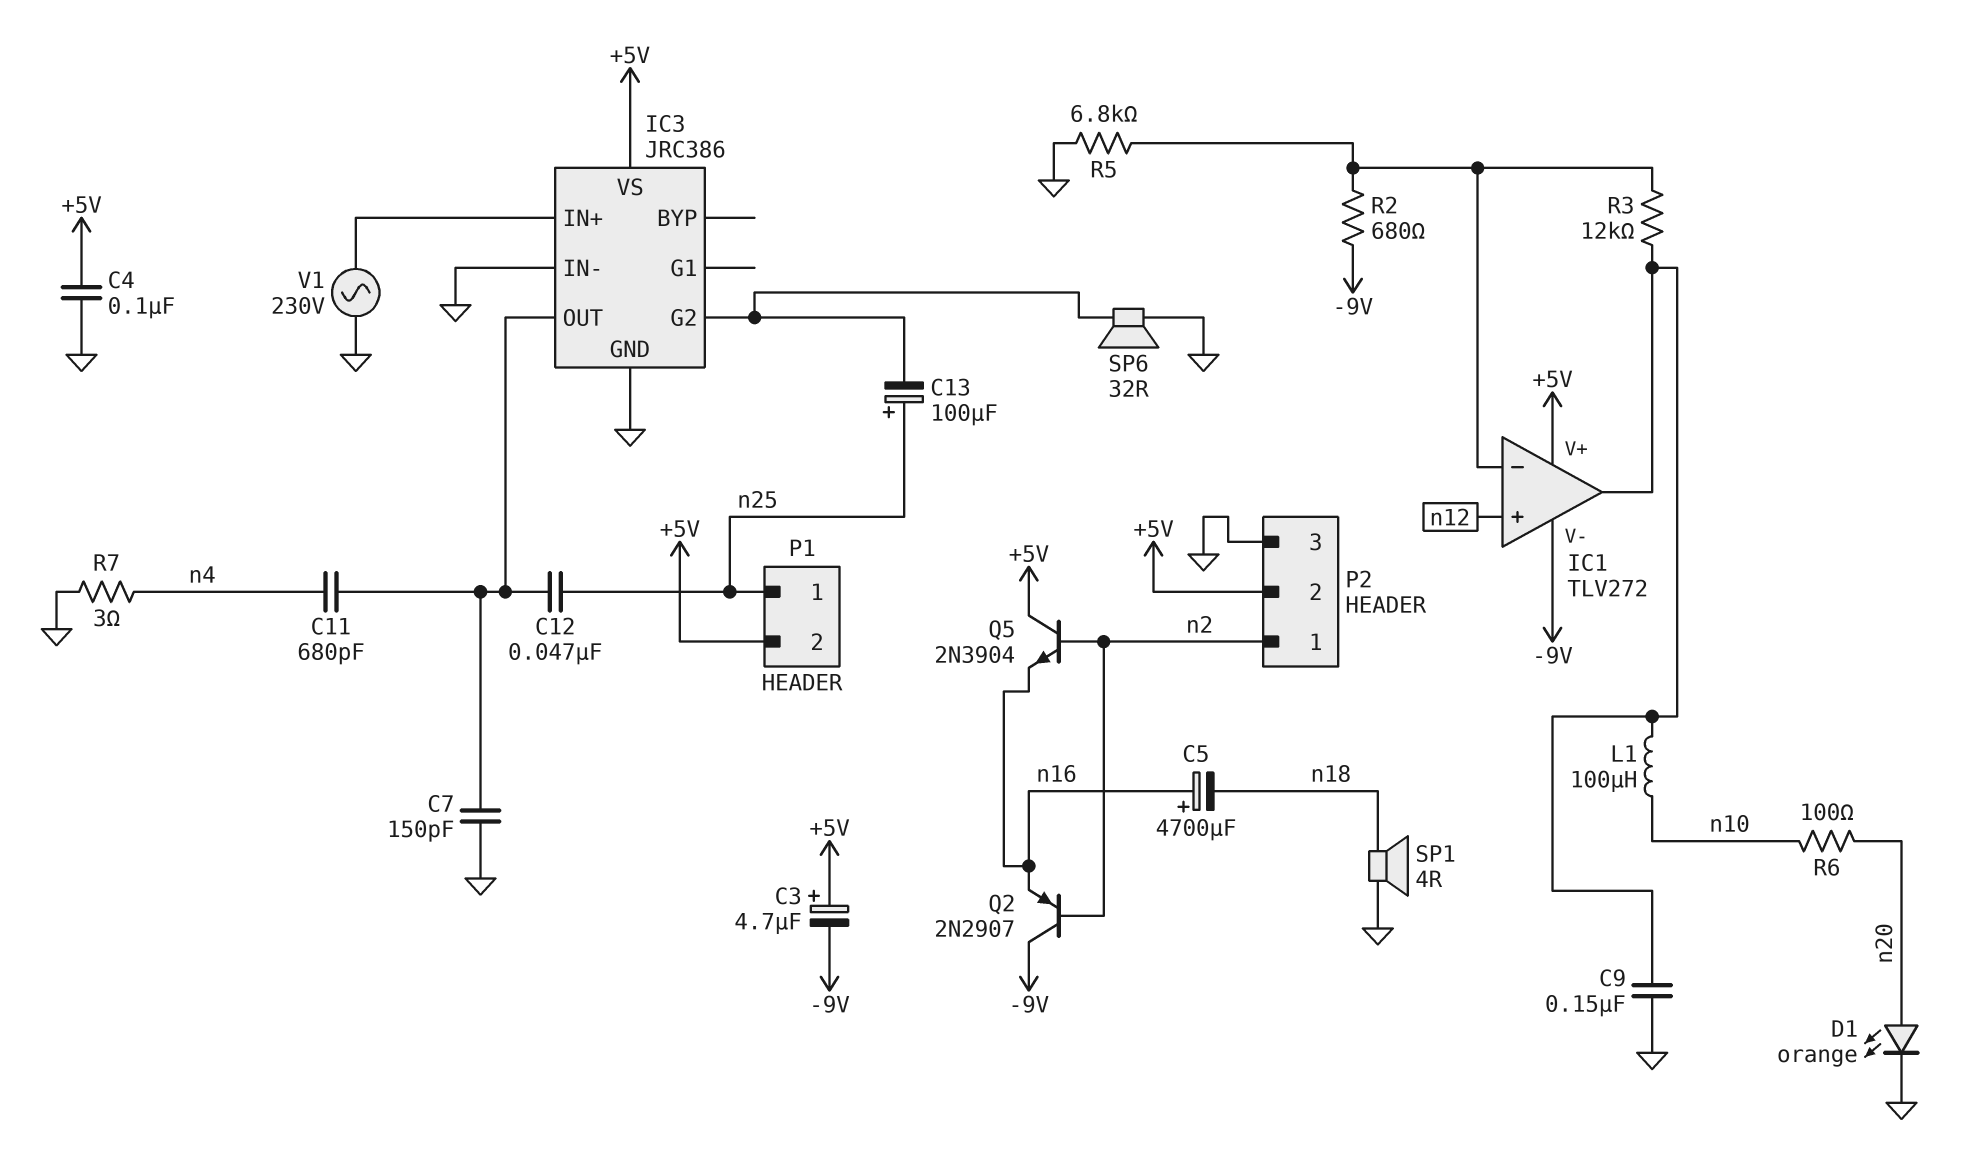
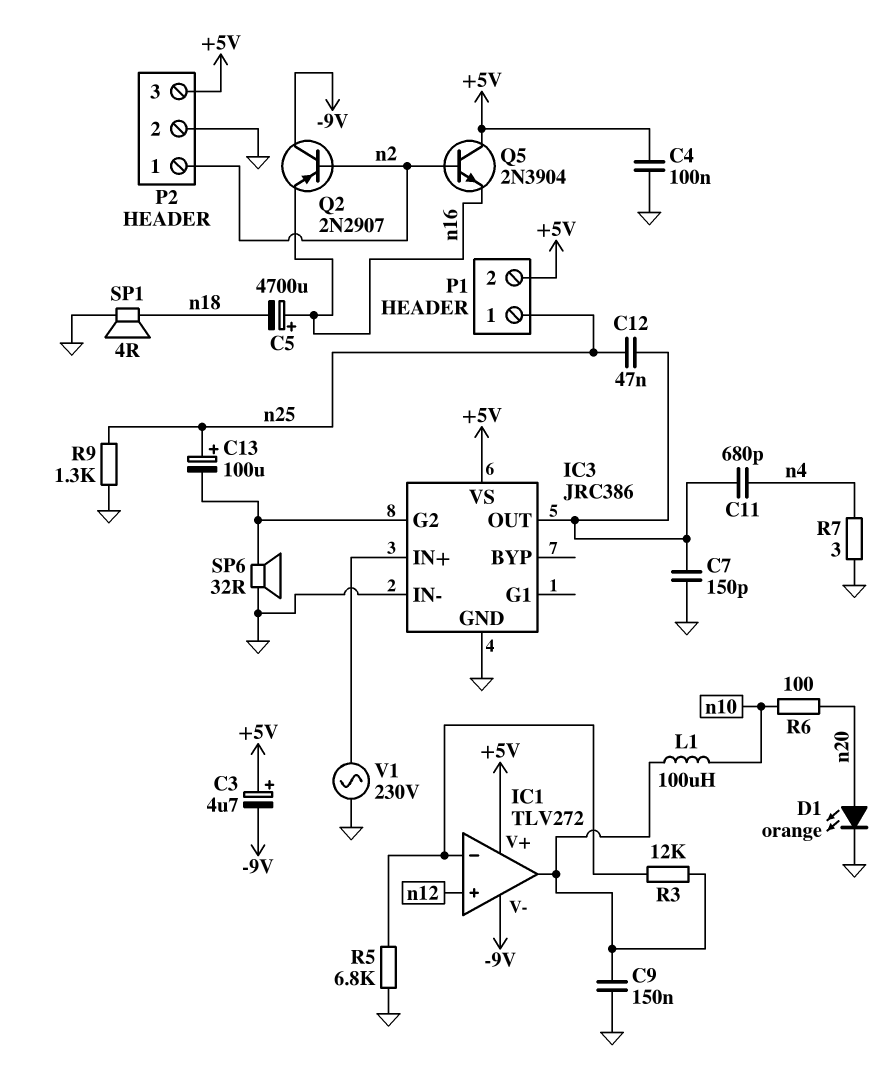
P2 pin 2: +5V -> GND
P2 pin 3: GND -> +5V
R2: 680 (-9V, IC1/in-) -> none
R9: none -> 1.3k (GND, n25)

